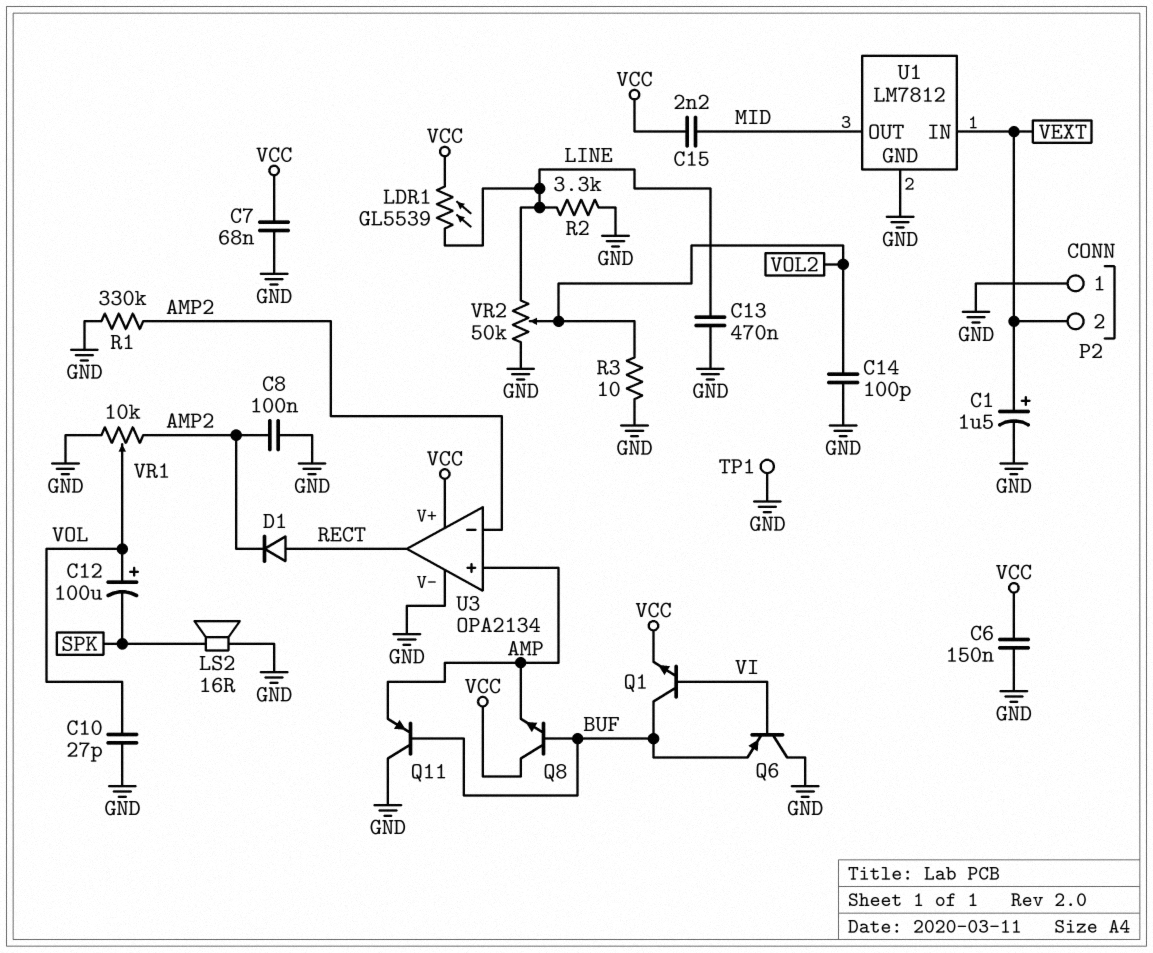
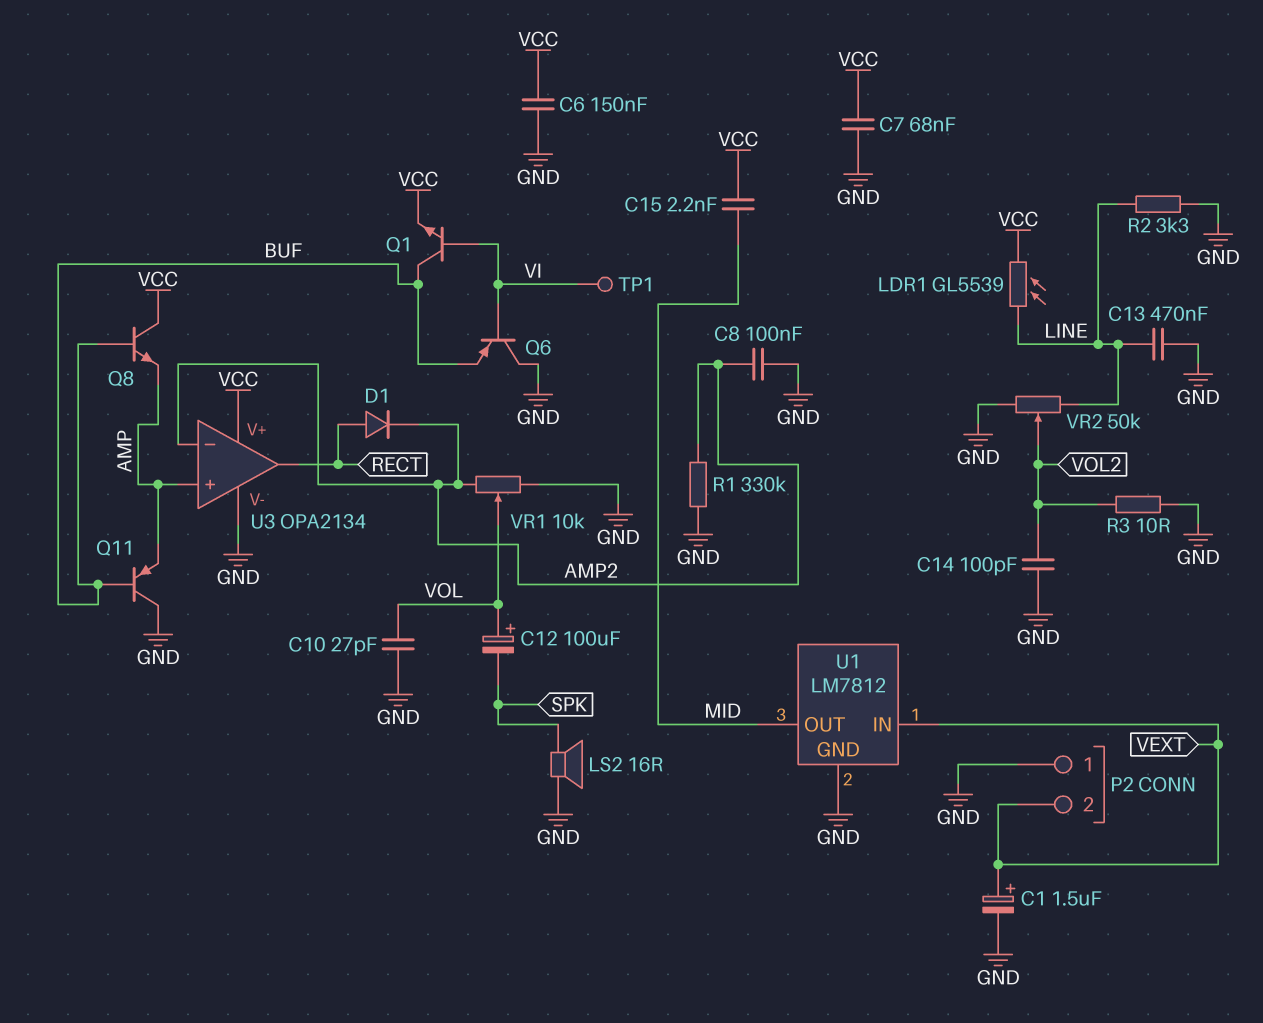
TP1: test point (GND) -> test point (VI)

